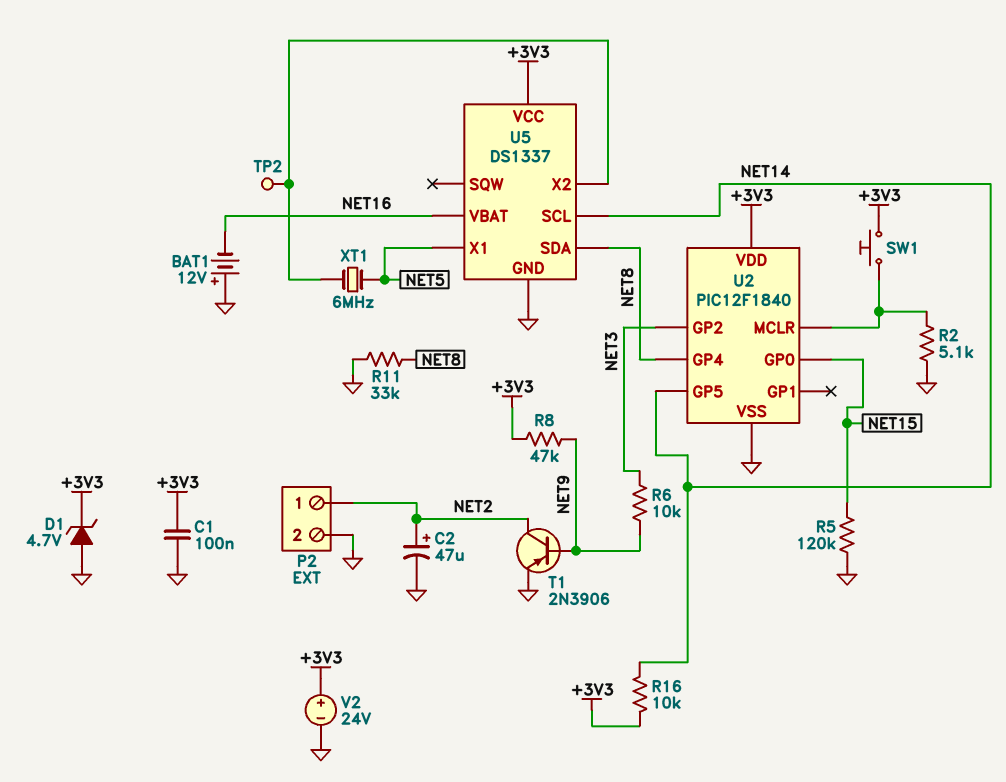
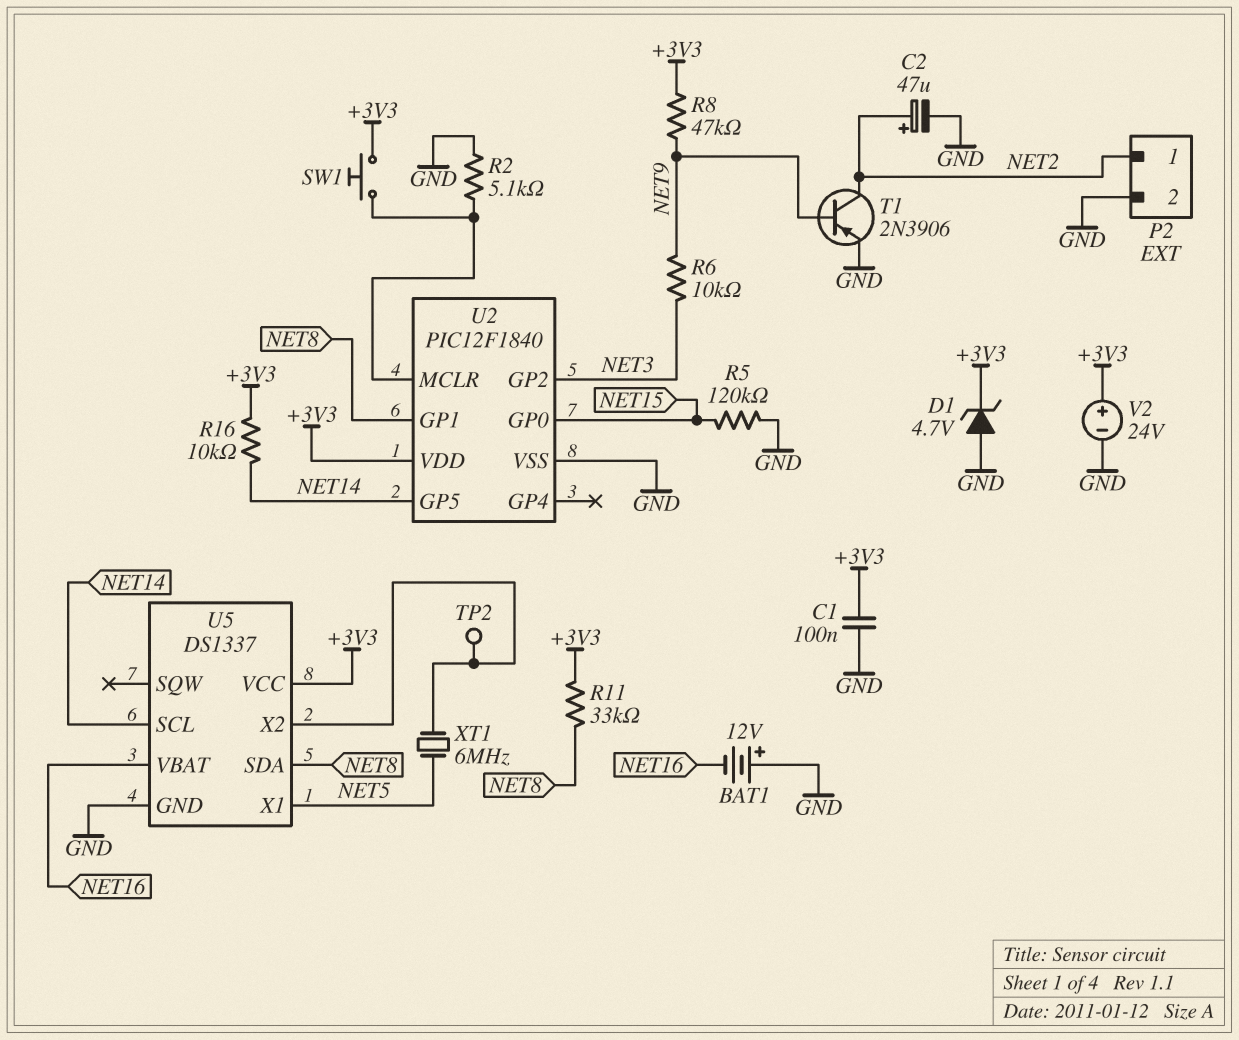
R11: 33k (GND, NET8) -> 33k (+3V3, NET8)
U2 pin GP1: none -> NET8
U2 pin GP4: NET8 -> none

